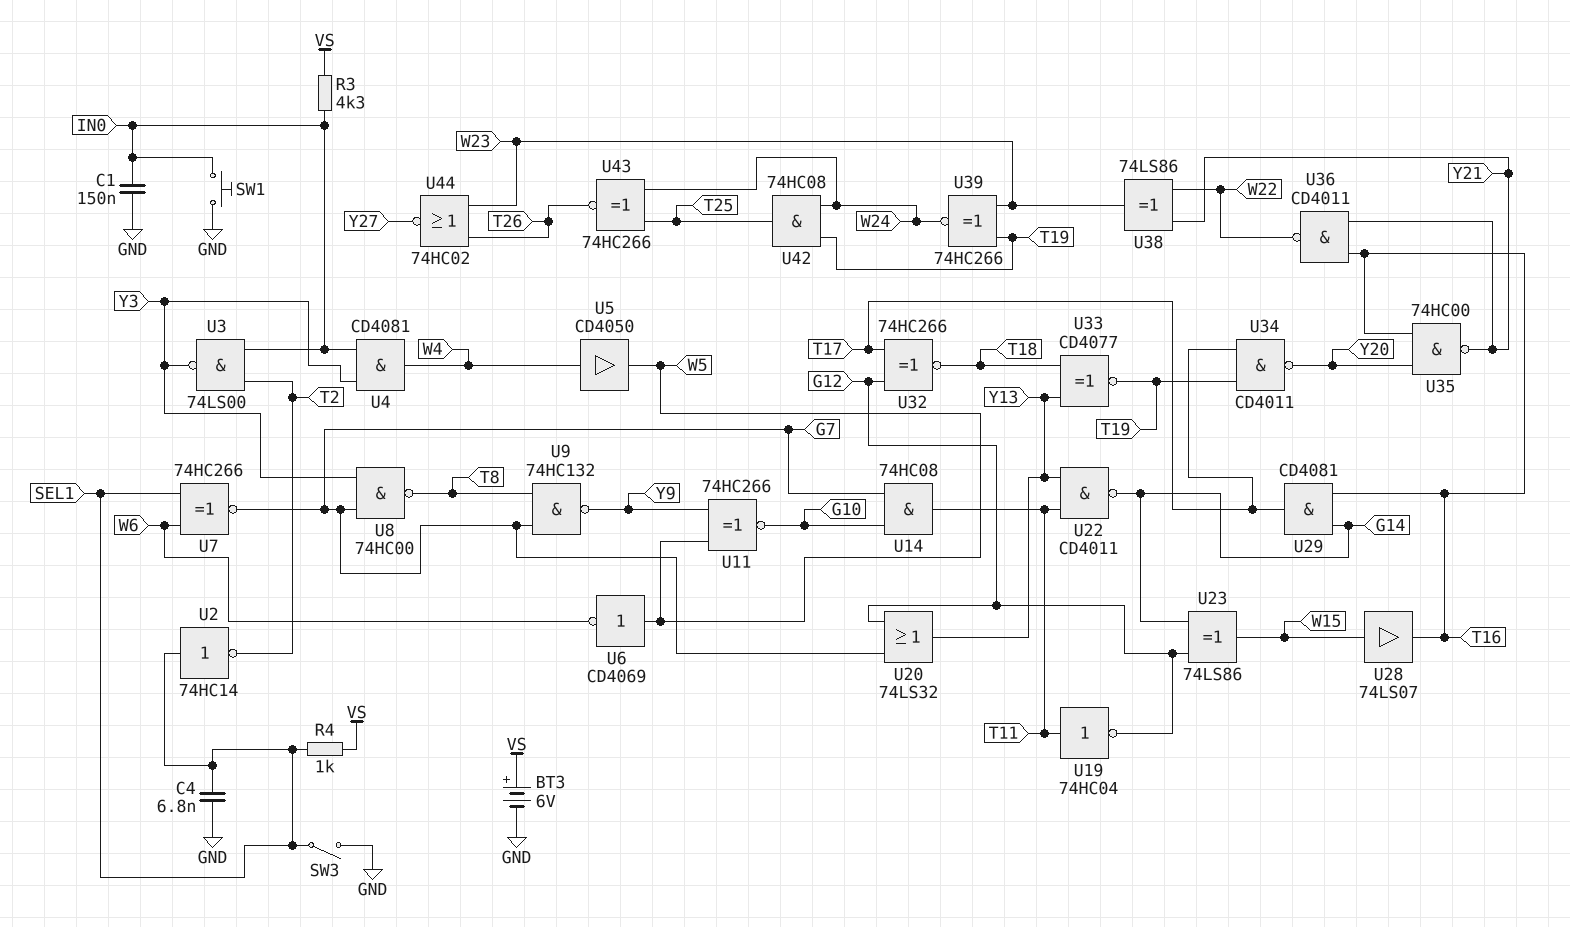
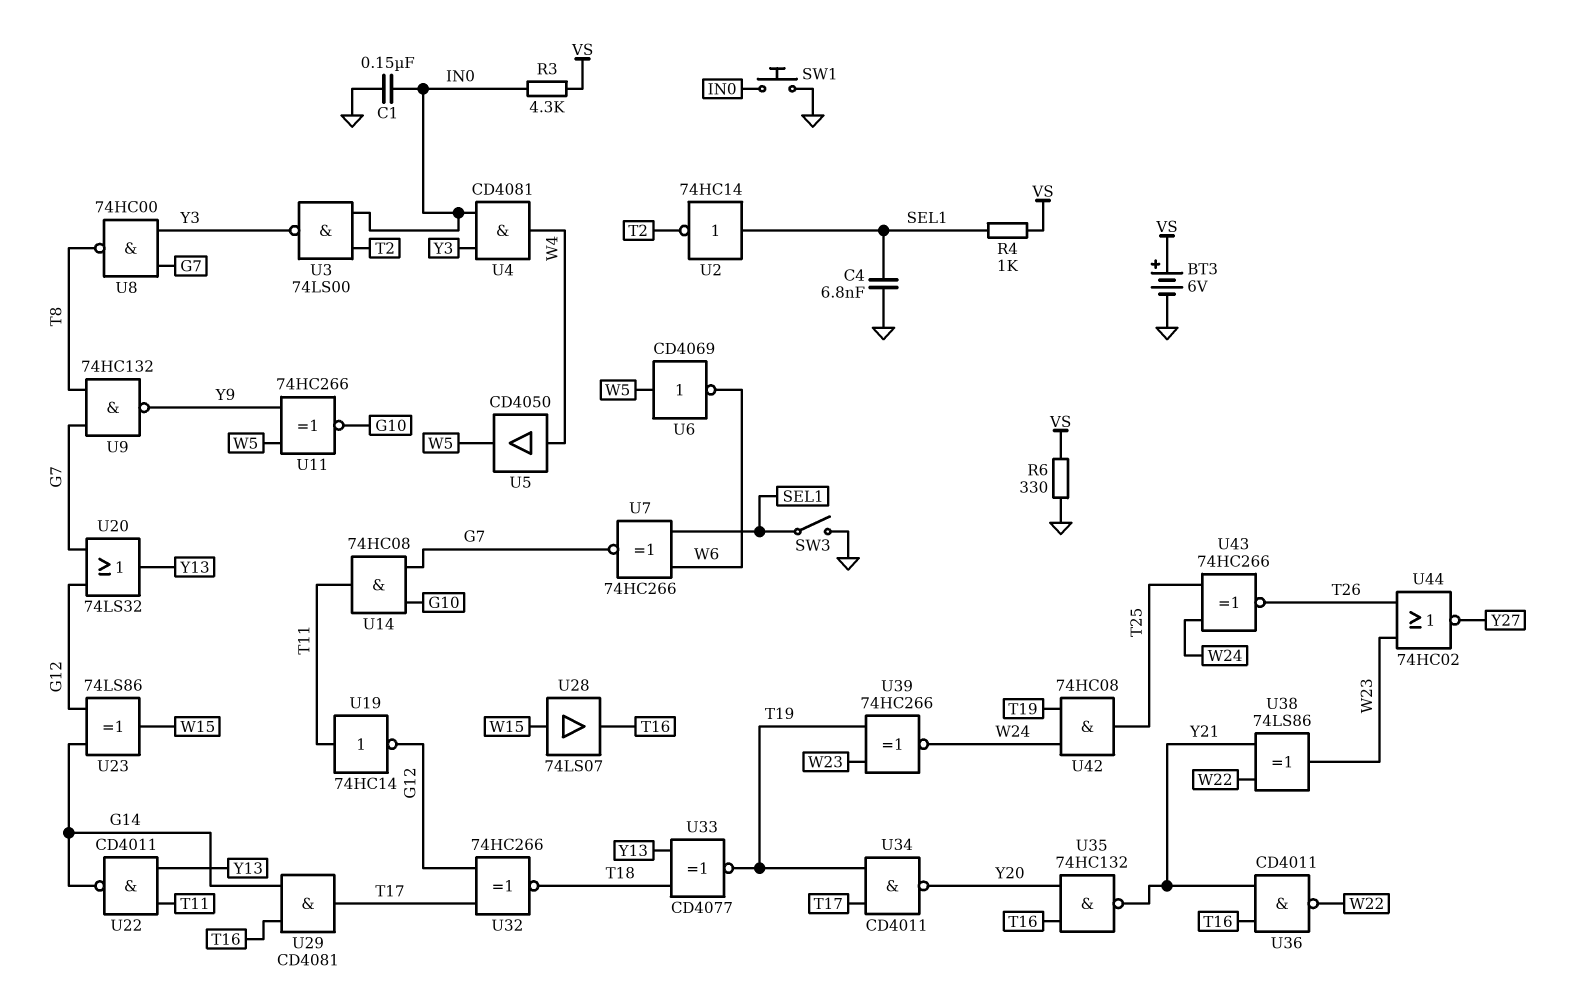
R6: none -> 330 (GND, VS)
U19: NOT 74HC04 (in T11, out G12) -> NOT 74HC14 (in T11, out G12)
U35: NAND 74HC00 (in T16, in Y20, out Y21) -> NAND 74HC132 (in T16, in Y20, out Y21)

